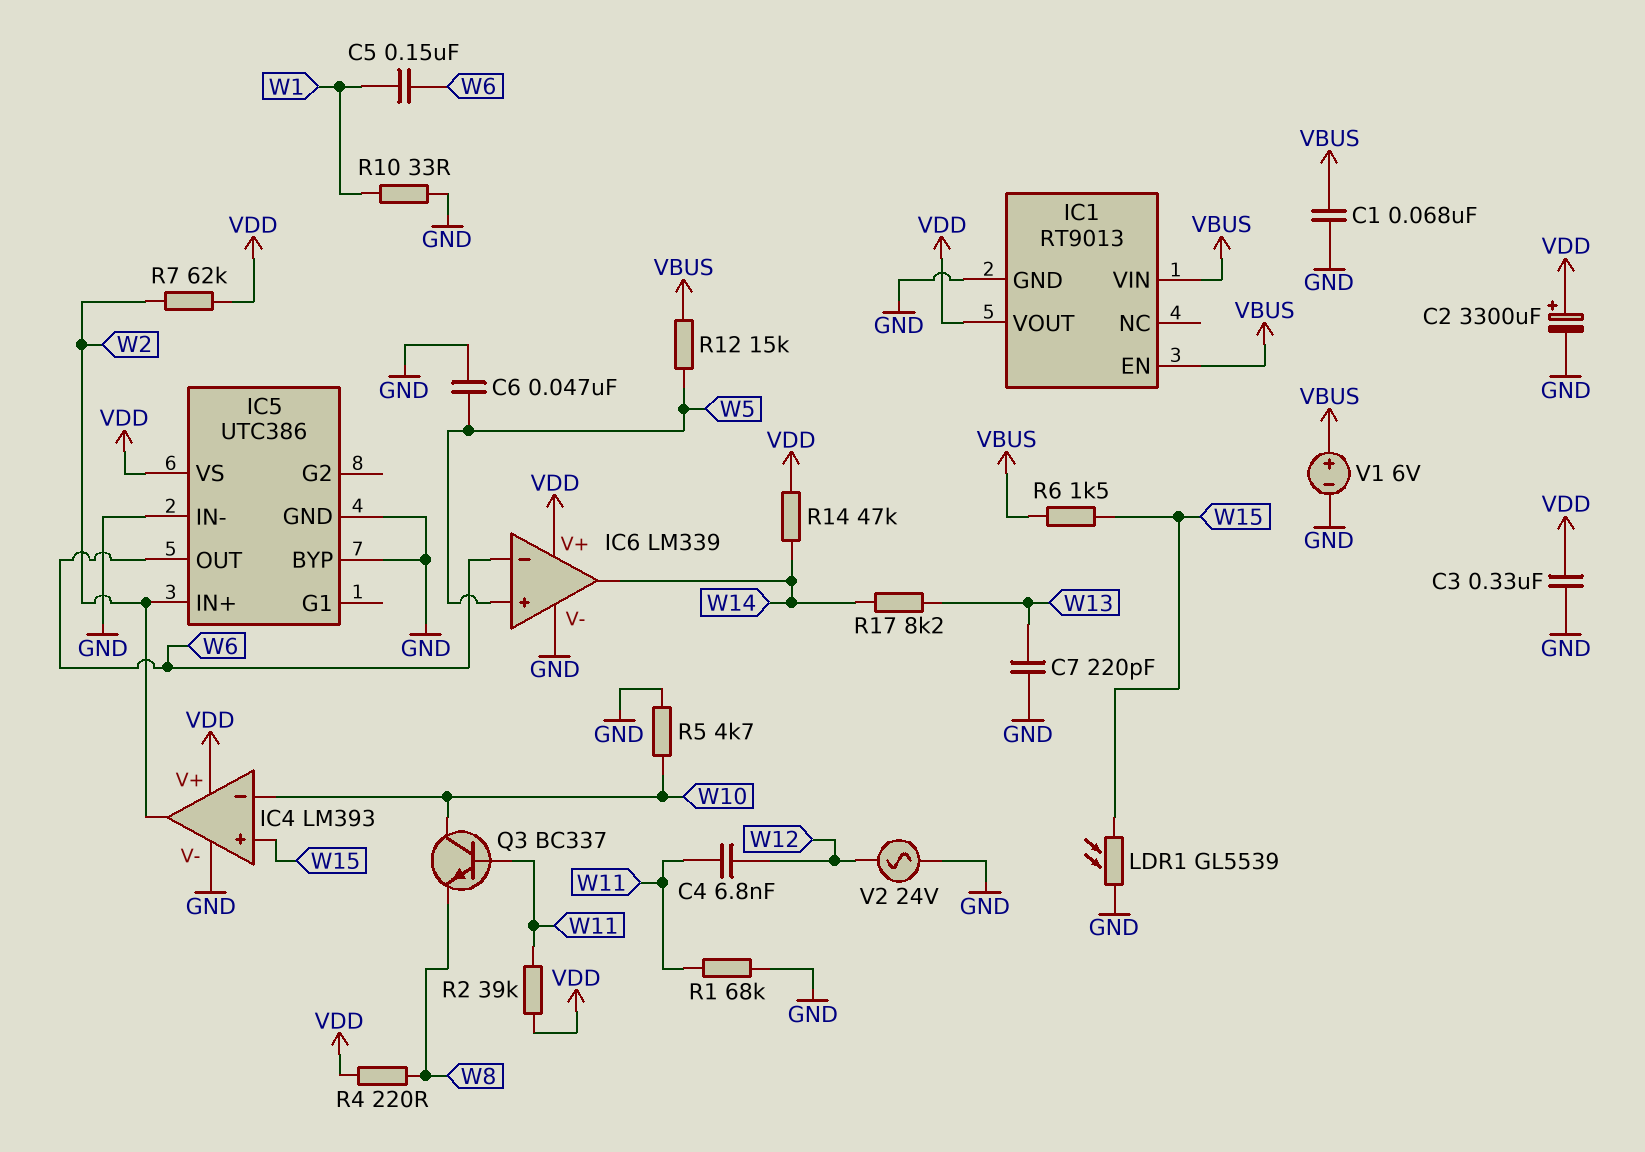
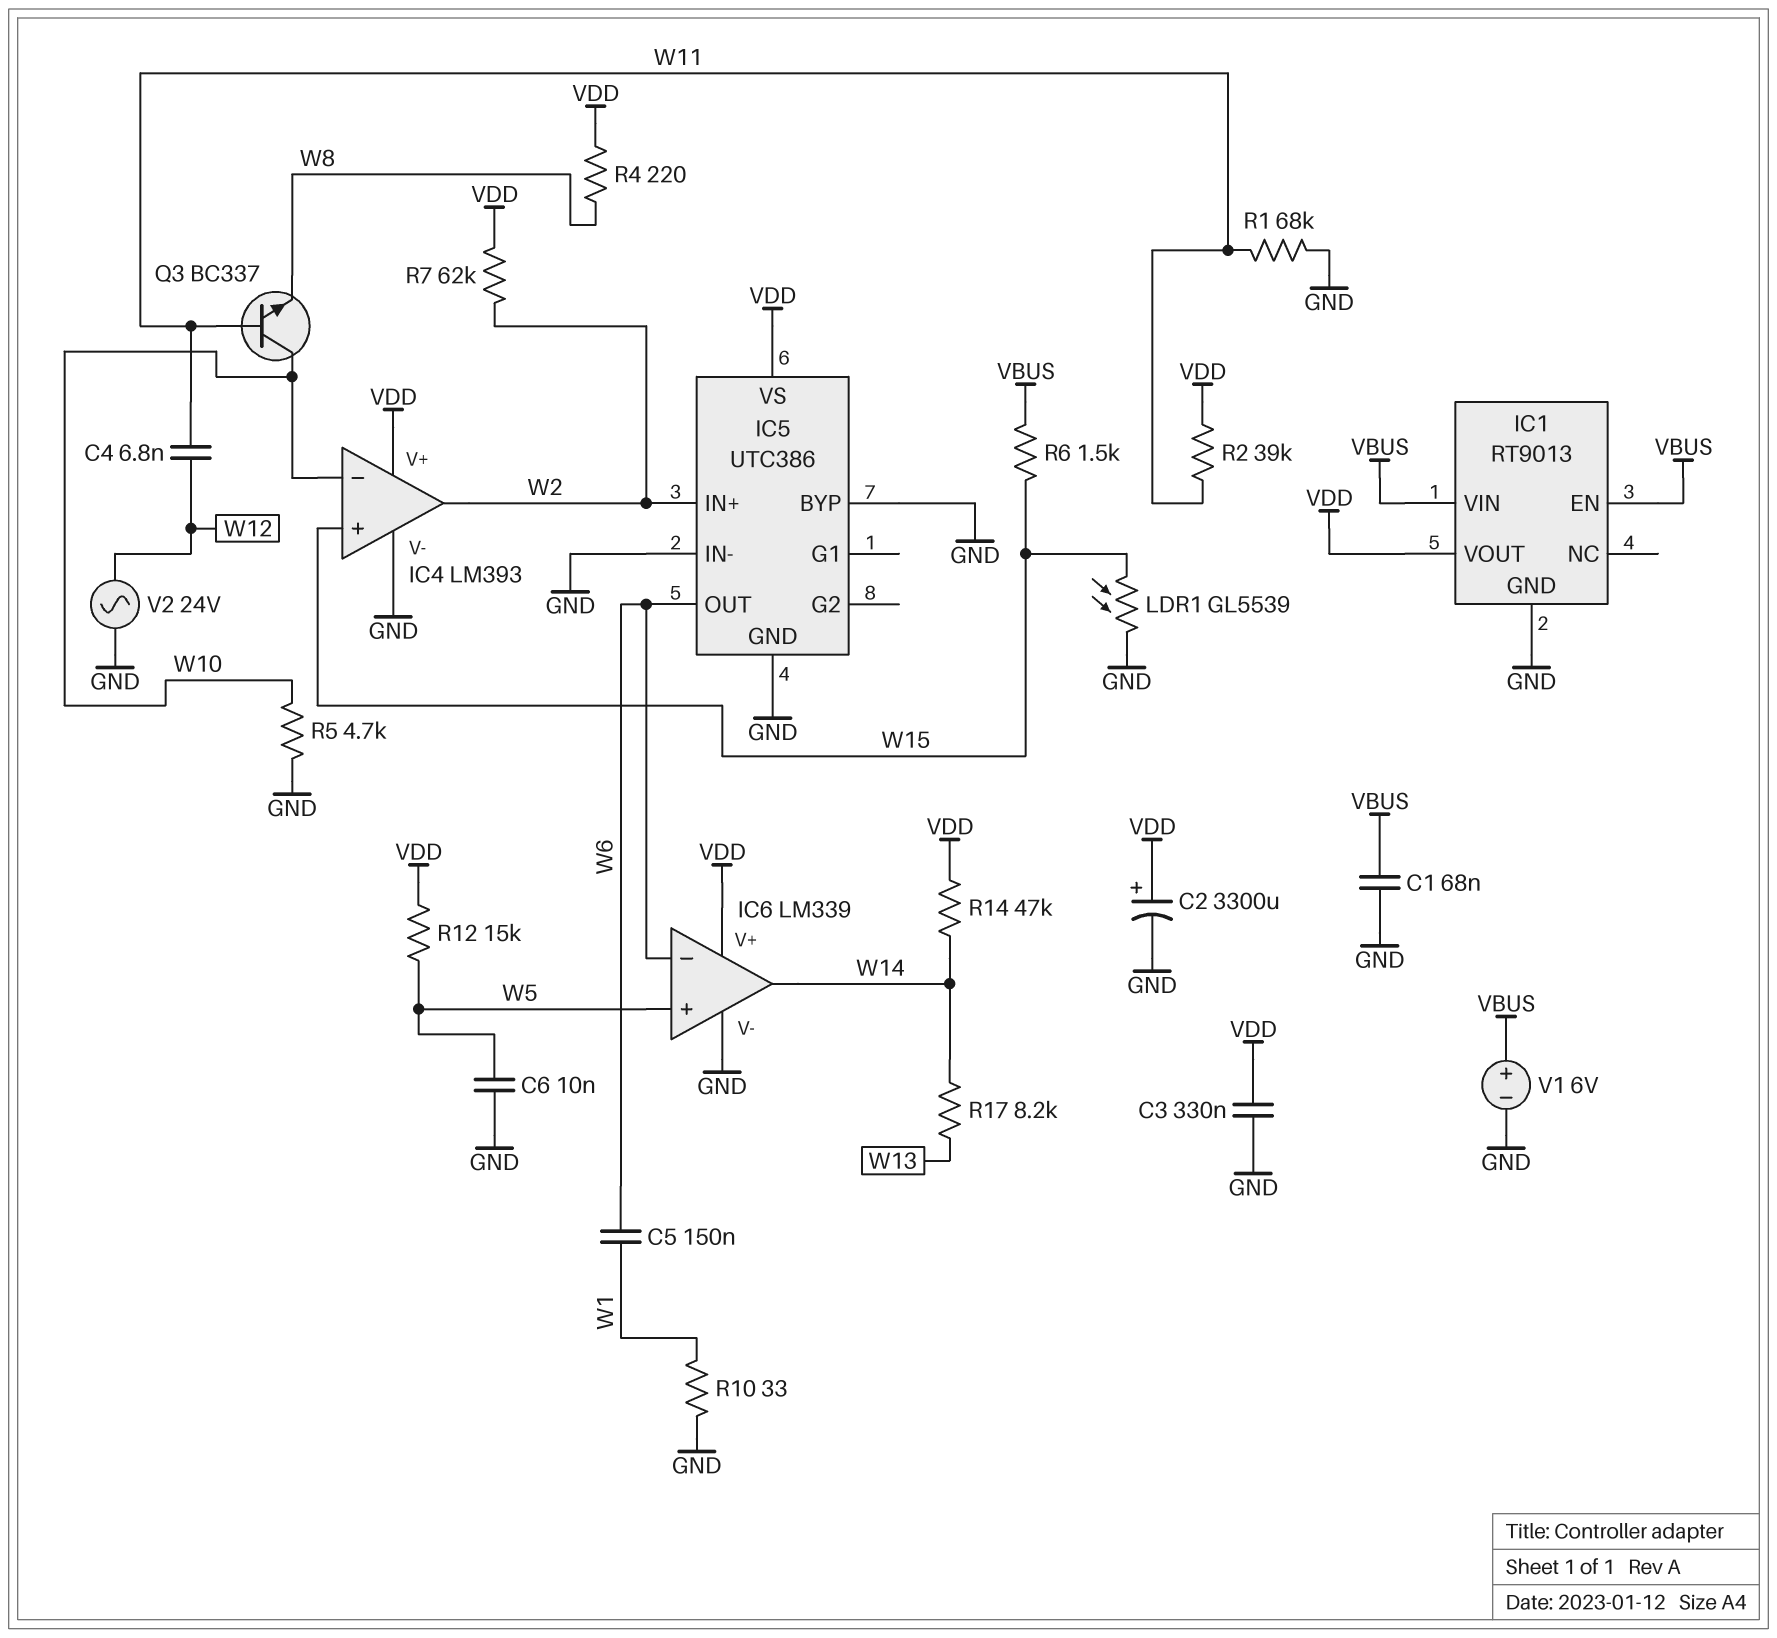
C6: 47nF (GND, W5) -> 10nF (GND, W5)
C7: 220pF (GND, W13) -> none
R12: 15k (VBUS, W5) -> 15k (VDD, W5)

